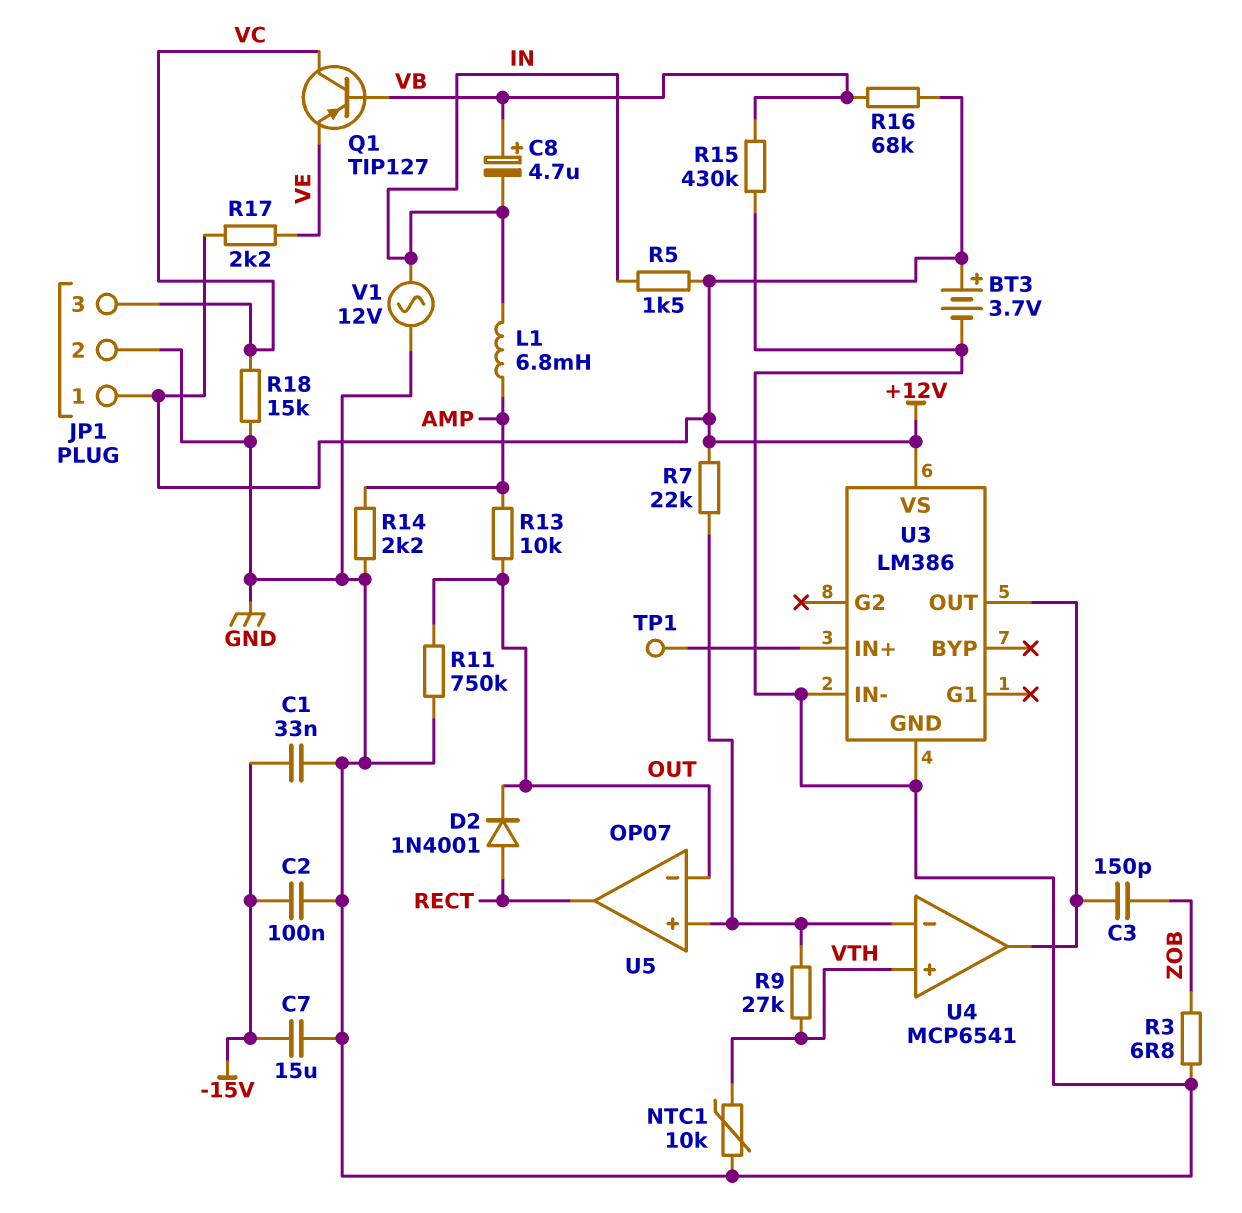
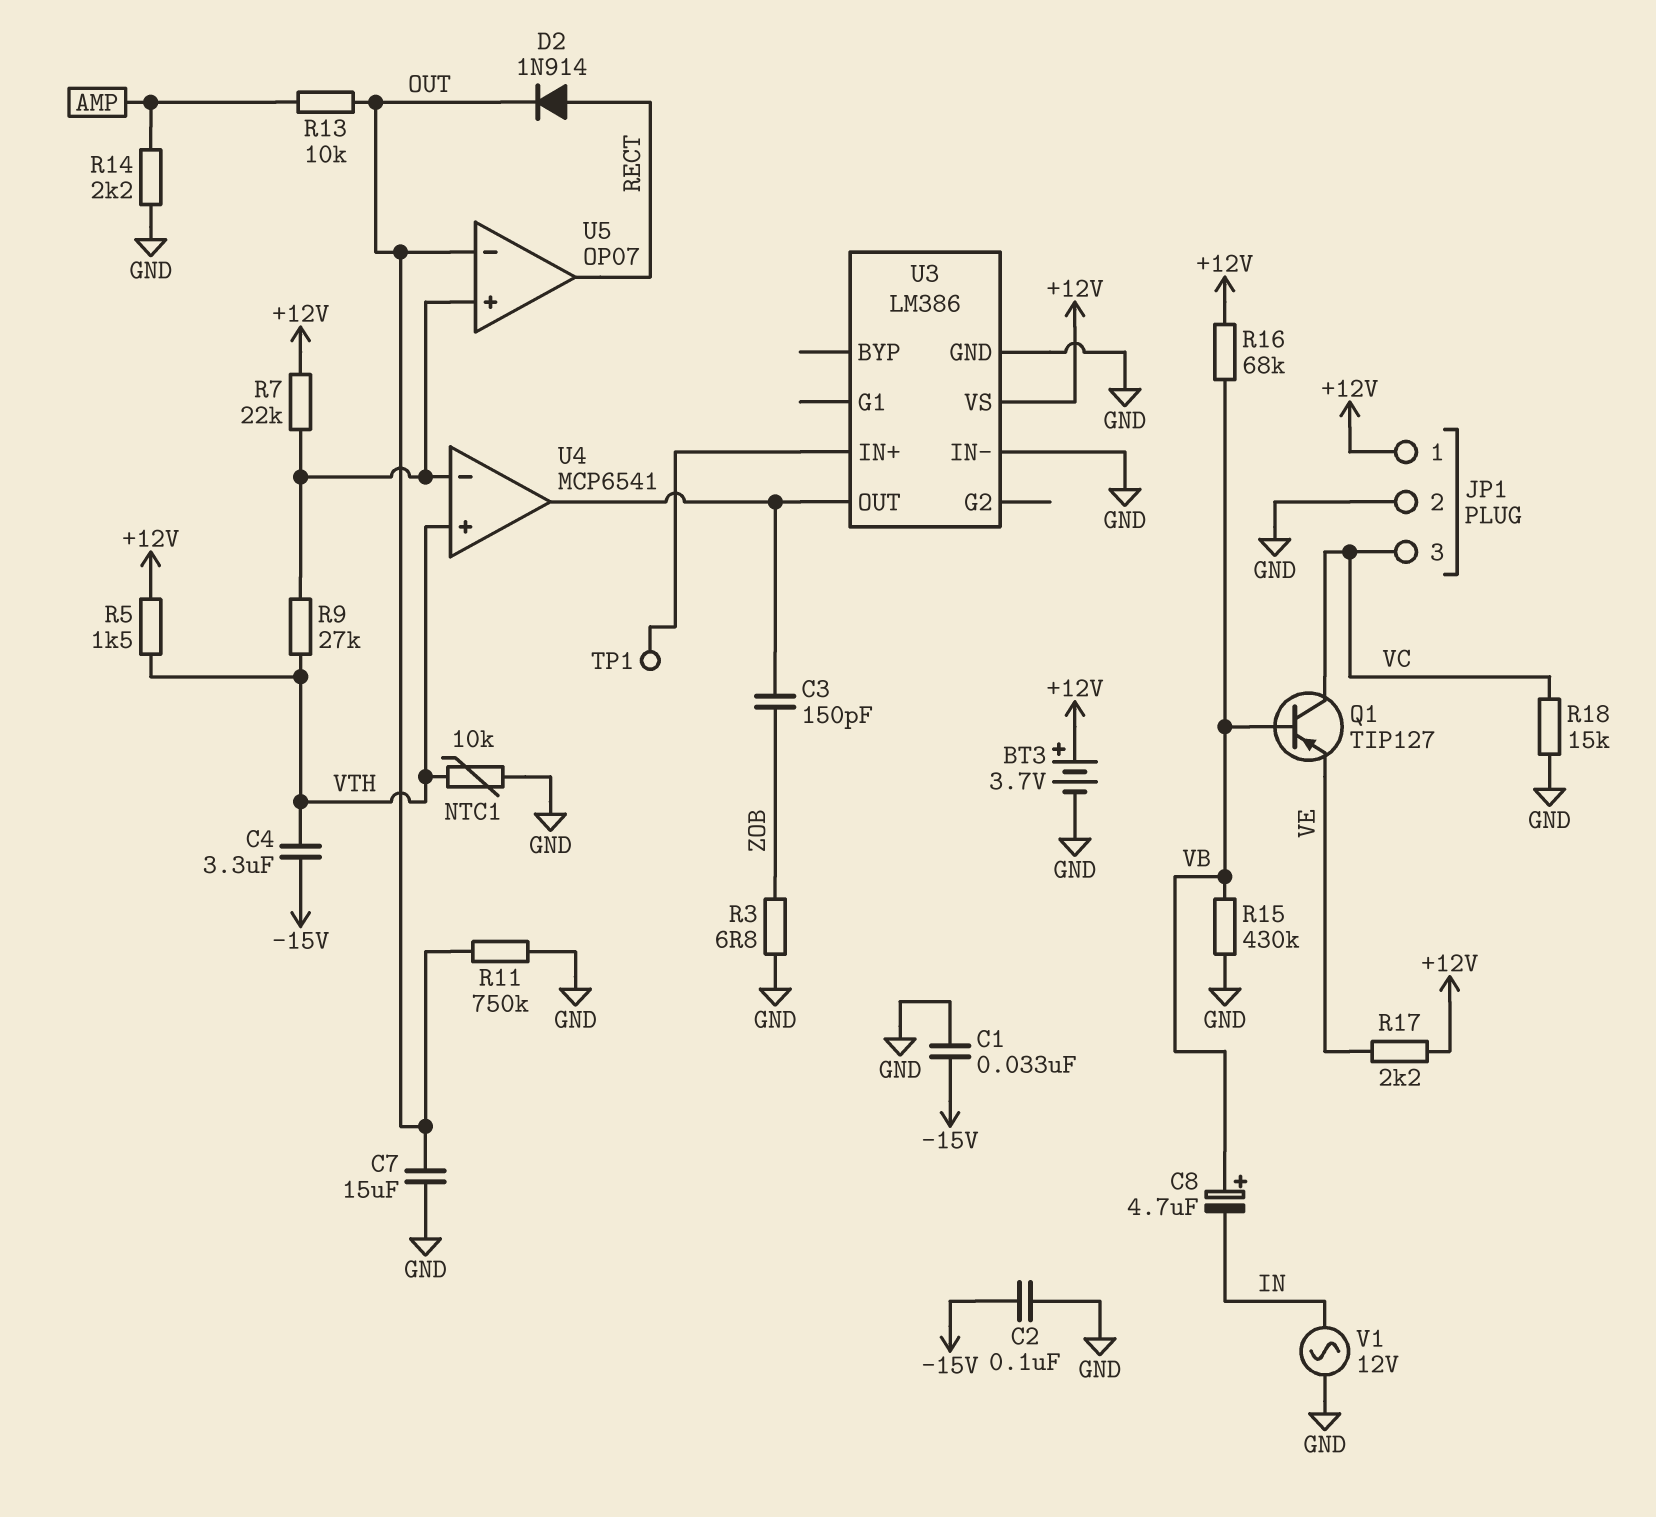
C4: none -> 3.3uF (-15V, VTH)
C7: 15uF (-15V, GND) -> 15uF (GND, OUT)
D2: diode 1N4001 (A RECT, K OUT) -> diode 1N914 (A RECT, K OUT)
L1: 6.8mH (AMP, IN) -> none
R5: 1.5k (+12V, IN) -> 1.5k (+12V, VTH)

